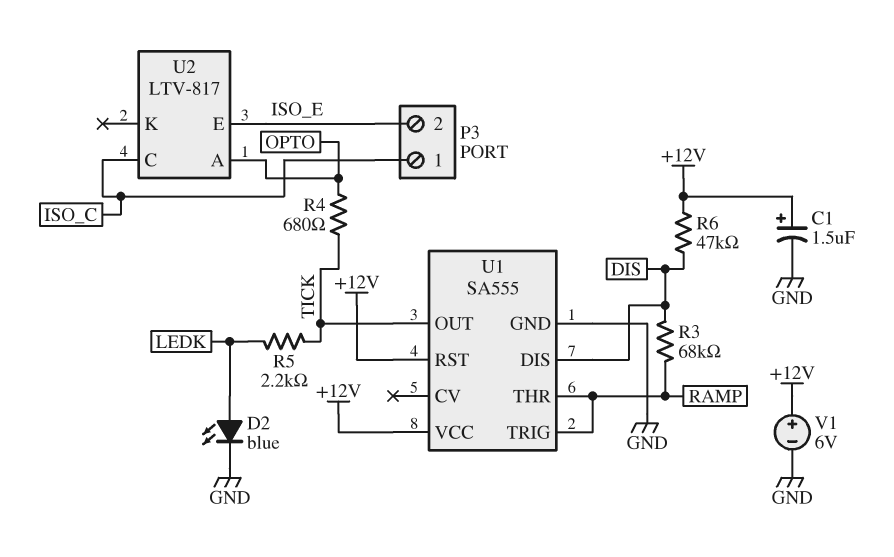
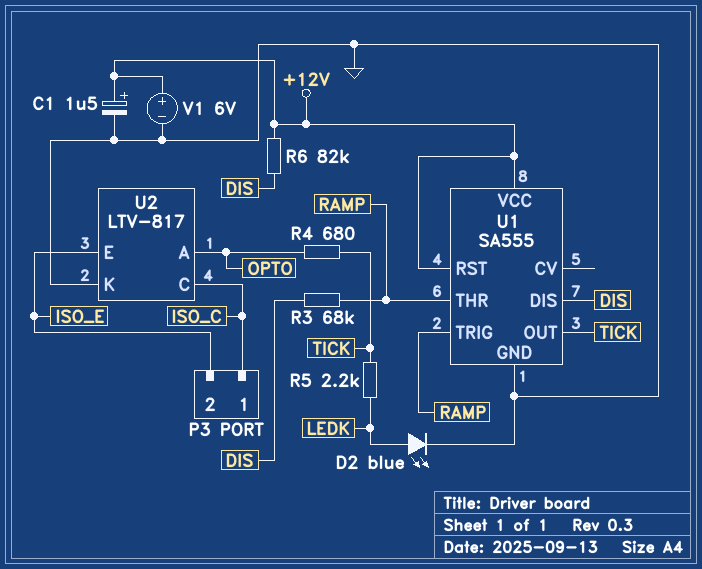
R6: 47k (+12V, DIS) -> 82k (+12V, DIS)
U2 pin K: none -> GND

